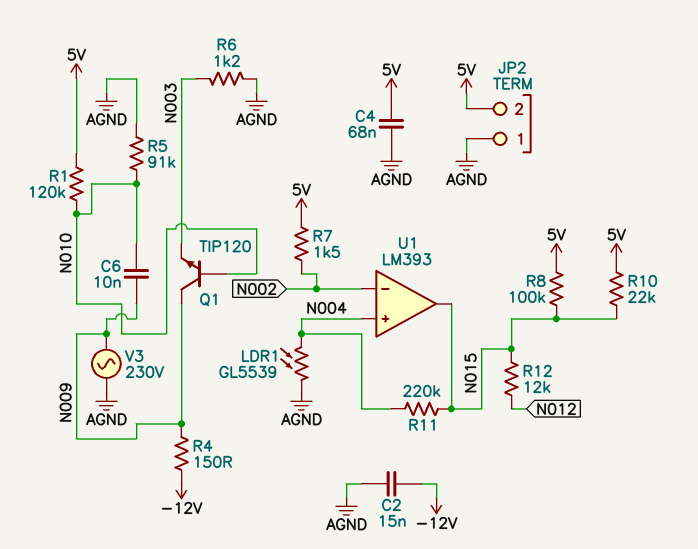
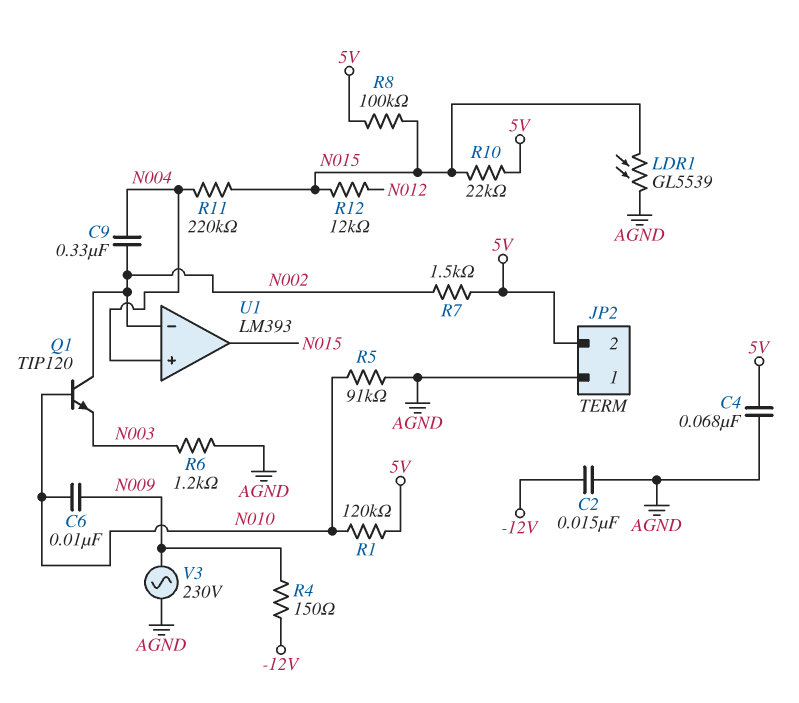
C9: none -> 330nF (N002, N004)
LDR1: GL5539 (AGND, N004) -> GL5539 (AGND, N015)
Q1: NPN TIP120 (B N010, C N009, E N003) -> NPN TIP120 (B N010, C N002, E N003)

